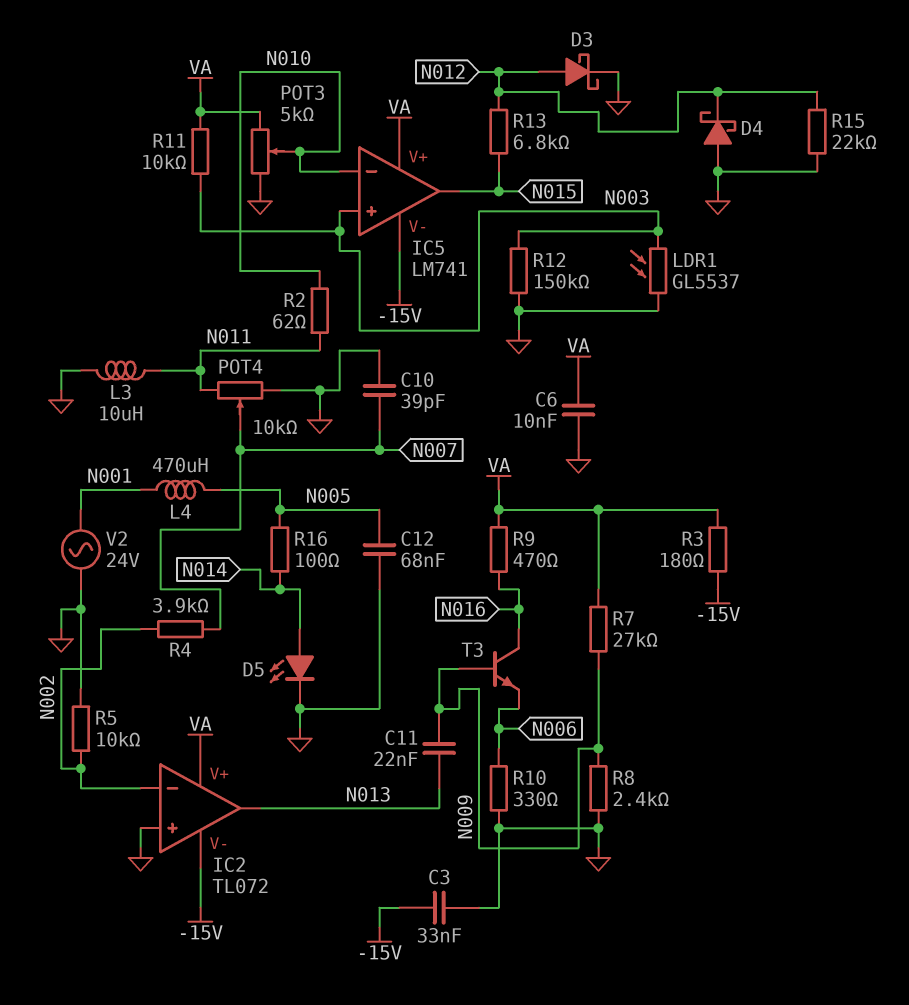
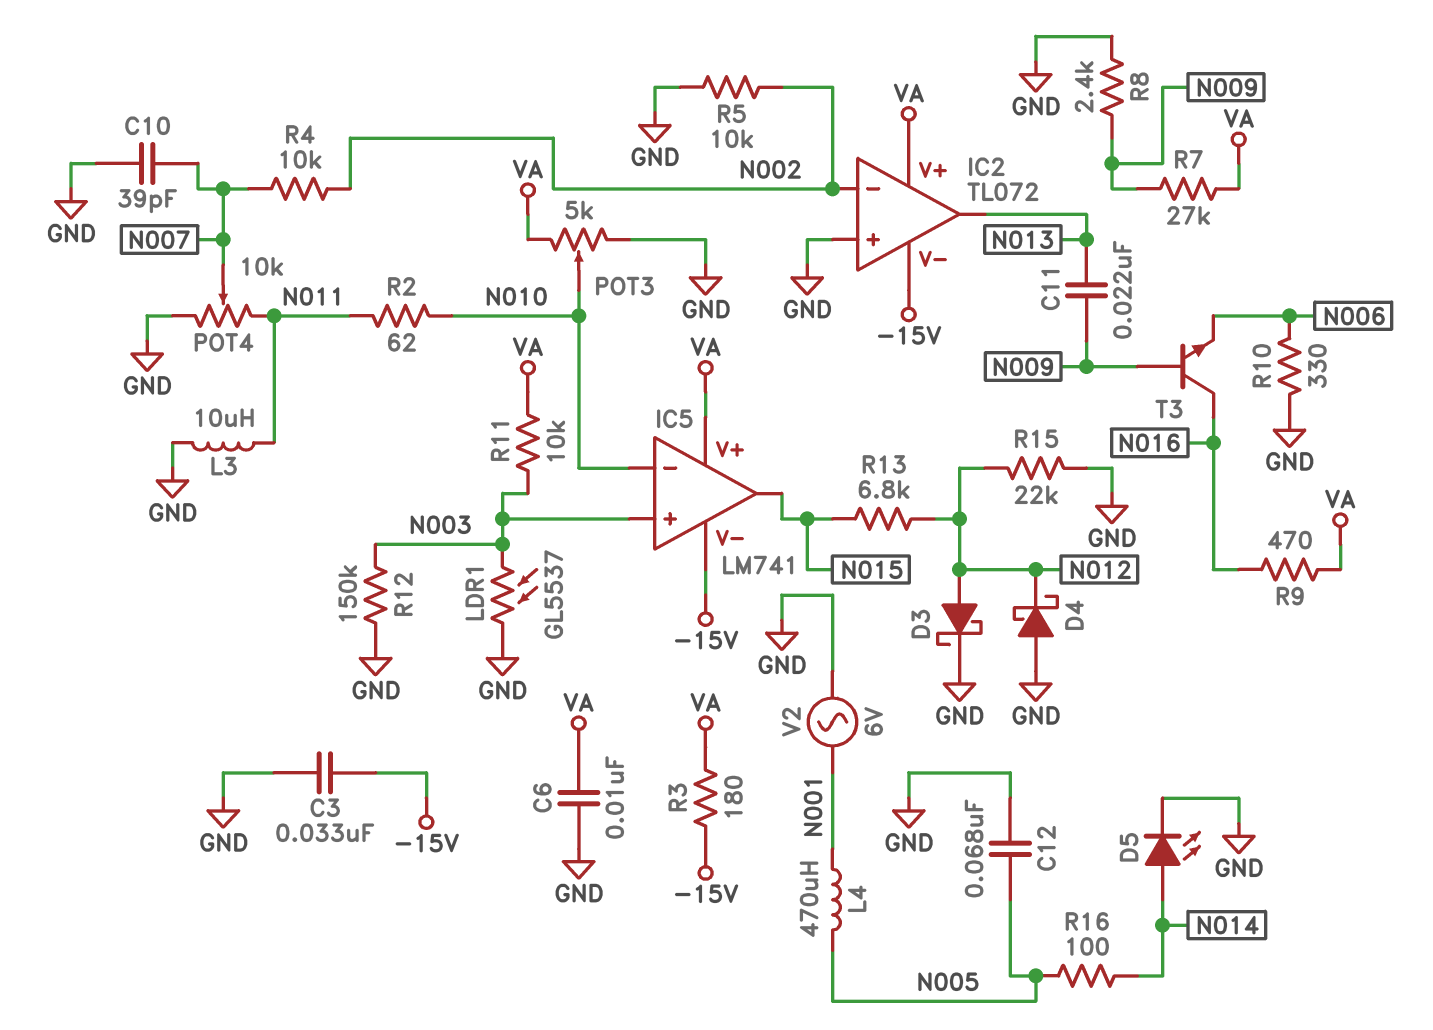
R4: 3.9k (N002, N007) -> 10k (N002, N007)
V2: AC 24V (GND, N001) -> AC 6V (GND, N001)

